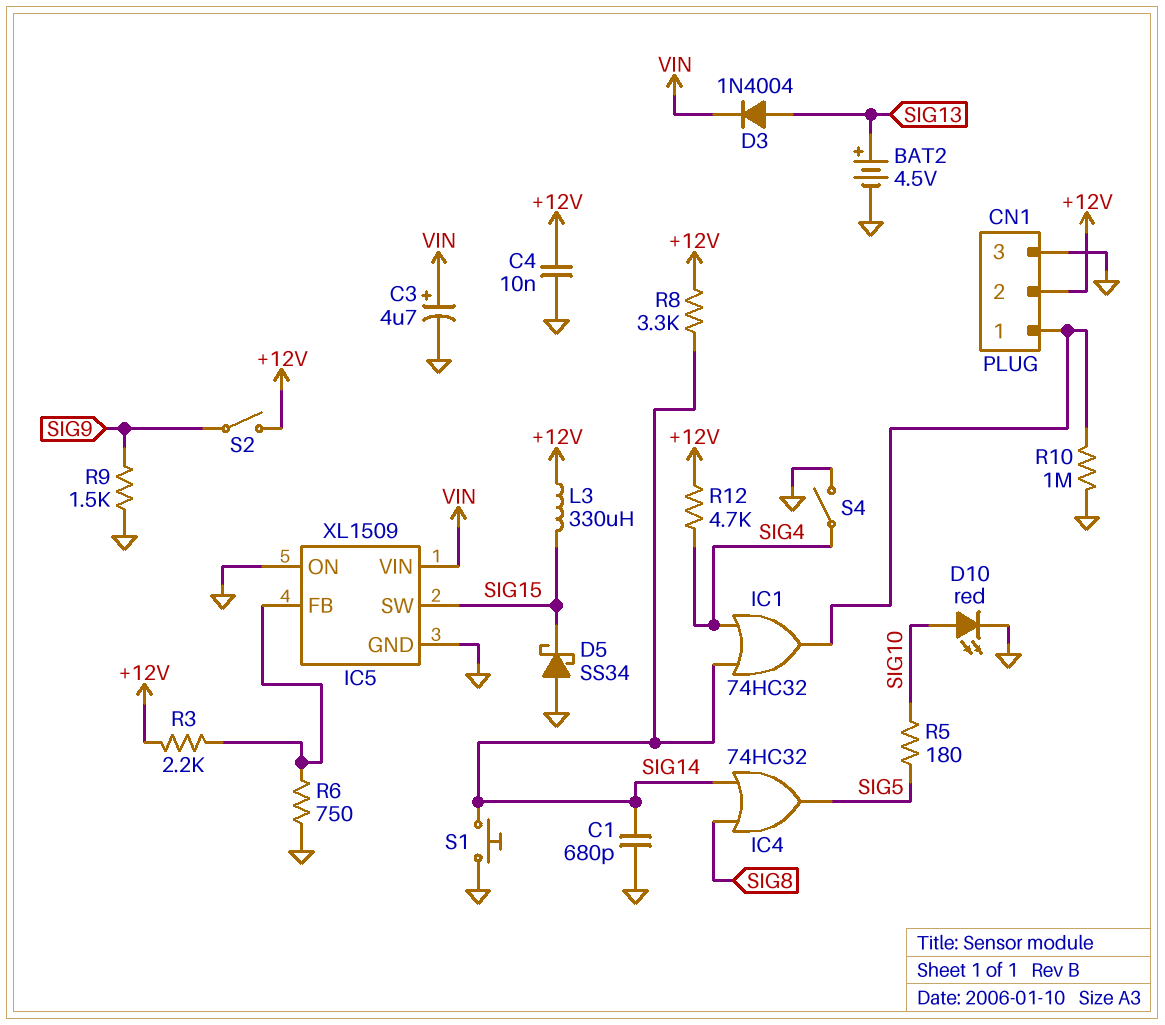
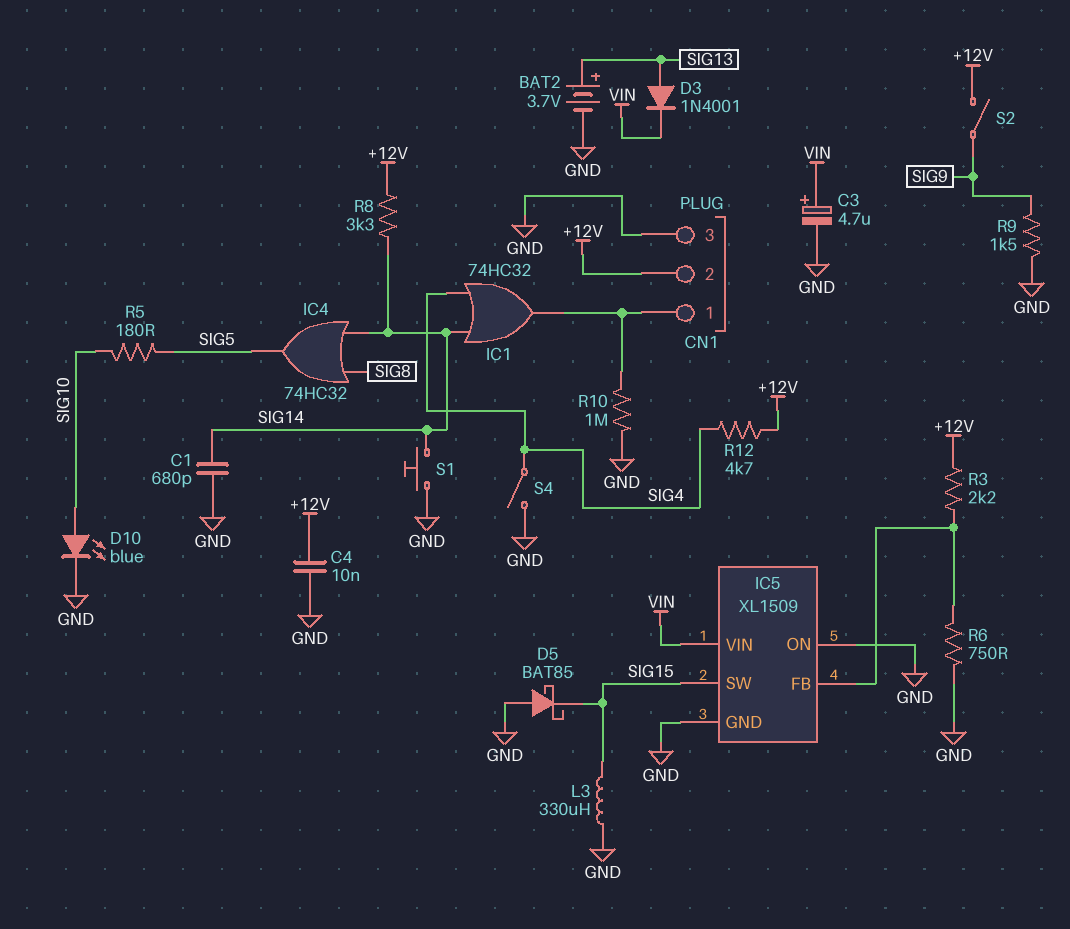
BAT2: 4.5V (plus SIG13, minus GND) -> 3.7V (plus SIG13, minus GND)
D3: diode 1N4004 (A SIG13, K VIN) -> diode 1N4001 (A SIG13, K VIN)
D5: schottky SS34 (A GND, K SIG15) -> schottky BAT85 (A GND, K SIG15)
D10: LED red (A SIG10, K GND) -> LED blue (A SIG10, K GND)
L3: 330uH (+12V, SIG15) -> 330uH (GND, SIG15)

